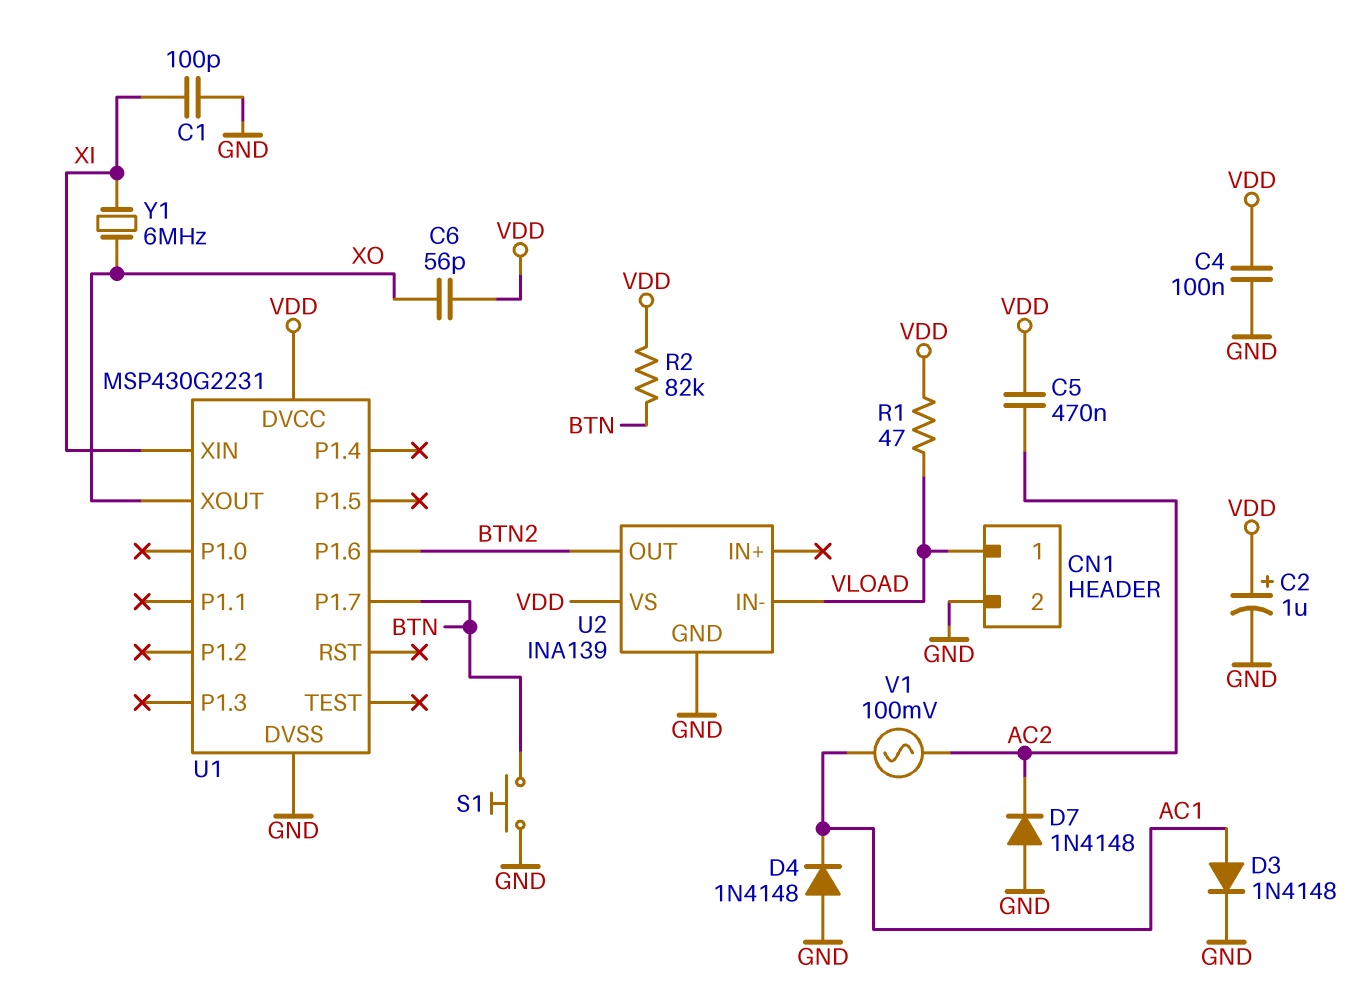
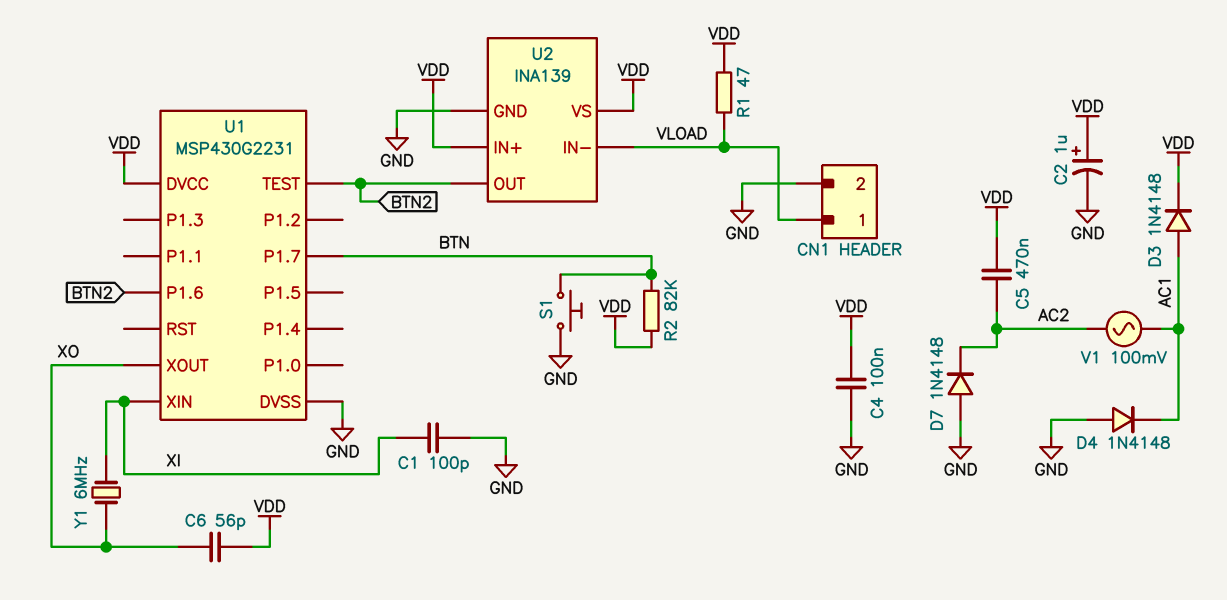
D3: diode 1N4148 (A AC1, K GND) -> diode 1N4148 (A AC1, K VDD)
U1 pin TEST: none -> BTN2
U2 pin IN+: none -> VDD

